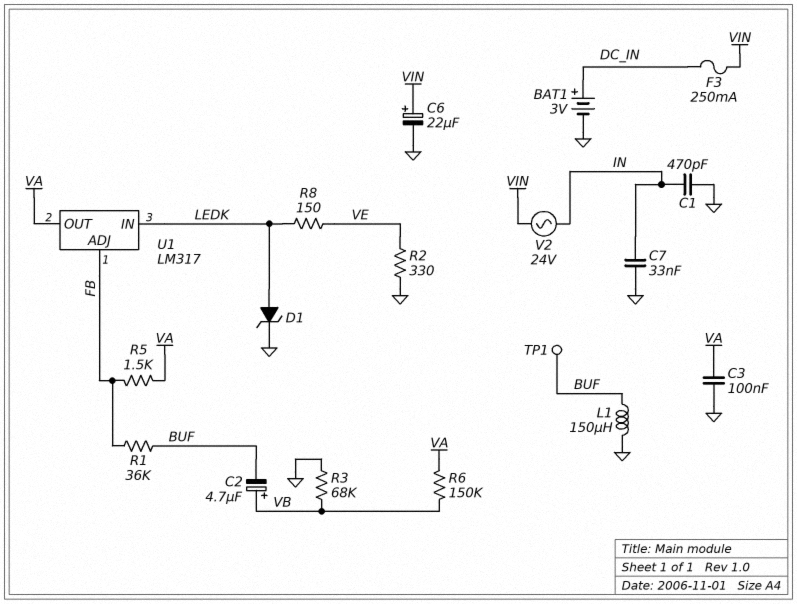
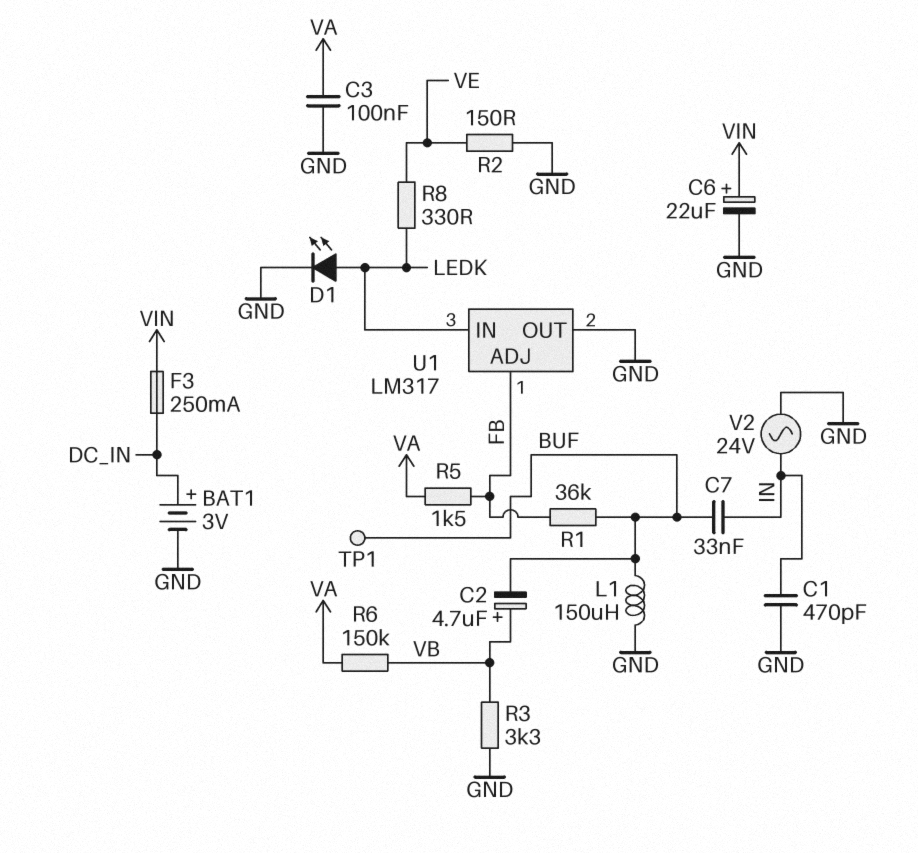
C7: 33nF (GND, IN) -> 33nF (BUF, IN)
D1: zener (A LEDK, K GND) -> LED (A LEDK, K GND)
R2: 330 (GND, VE) -> 150 (GND, VE)
R3: 68k (GND, VB) -> 3.3k (GND, VB)
R8: 150 (LEDK, VE) -> 330 (LEDK, VE)
U1 pin OUT: VA -> GND
V2: AC 24V (IN, VIN) -> AC 24V (GND, IN)

